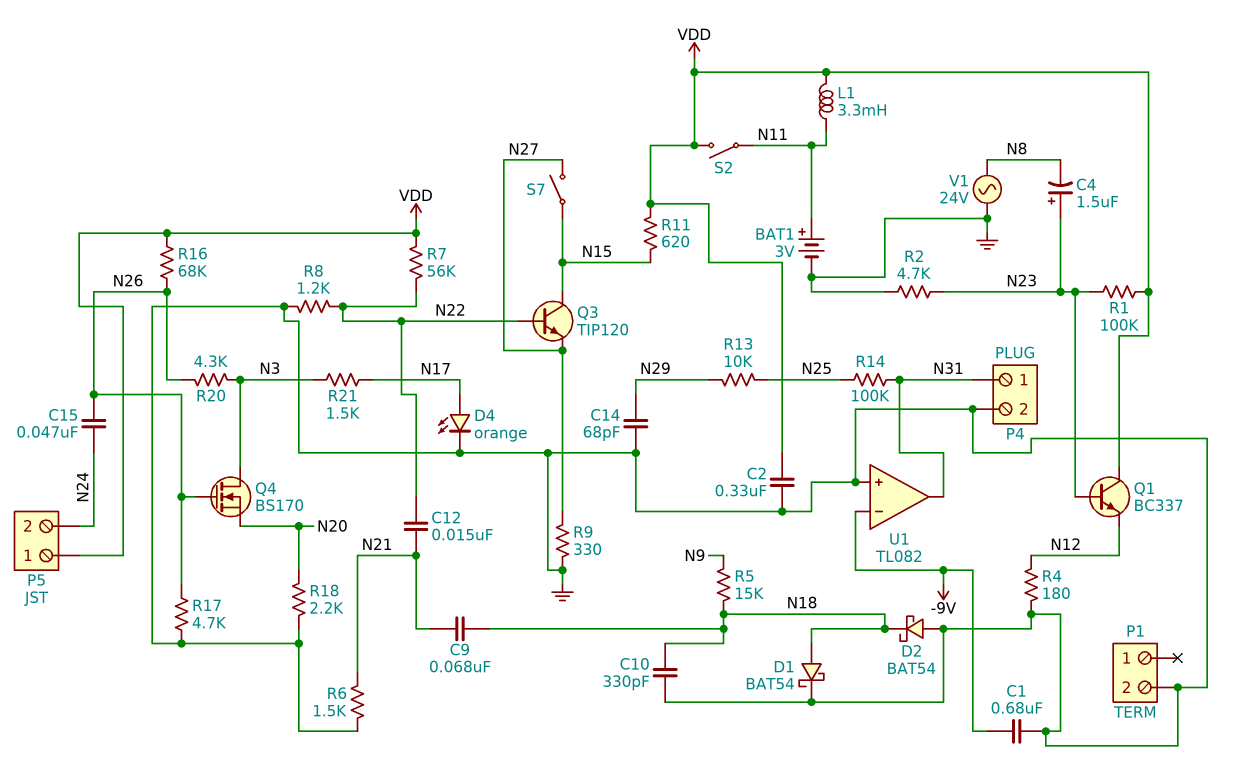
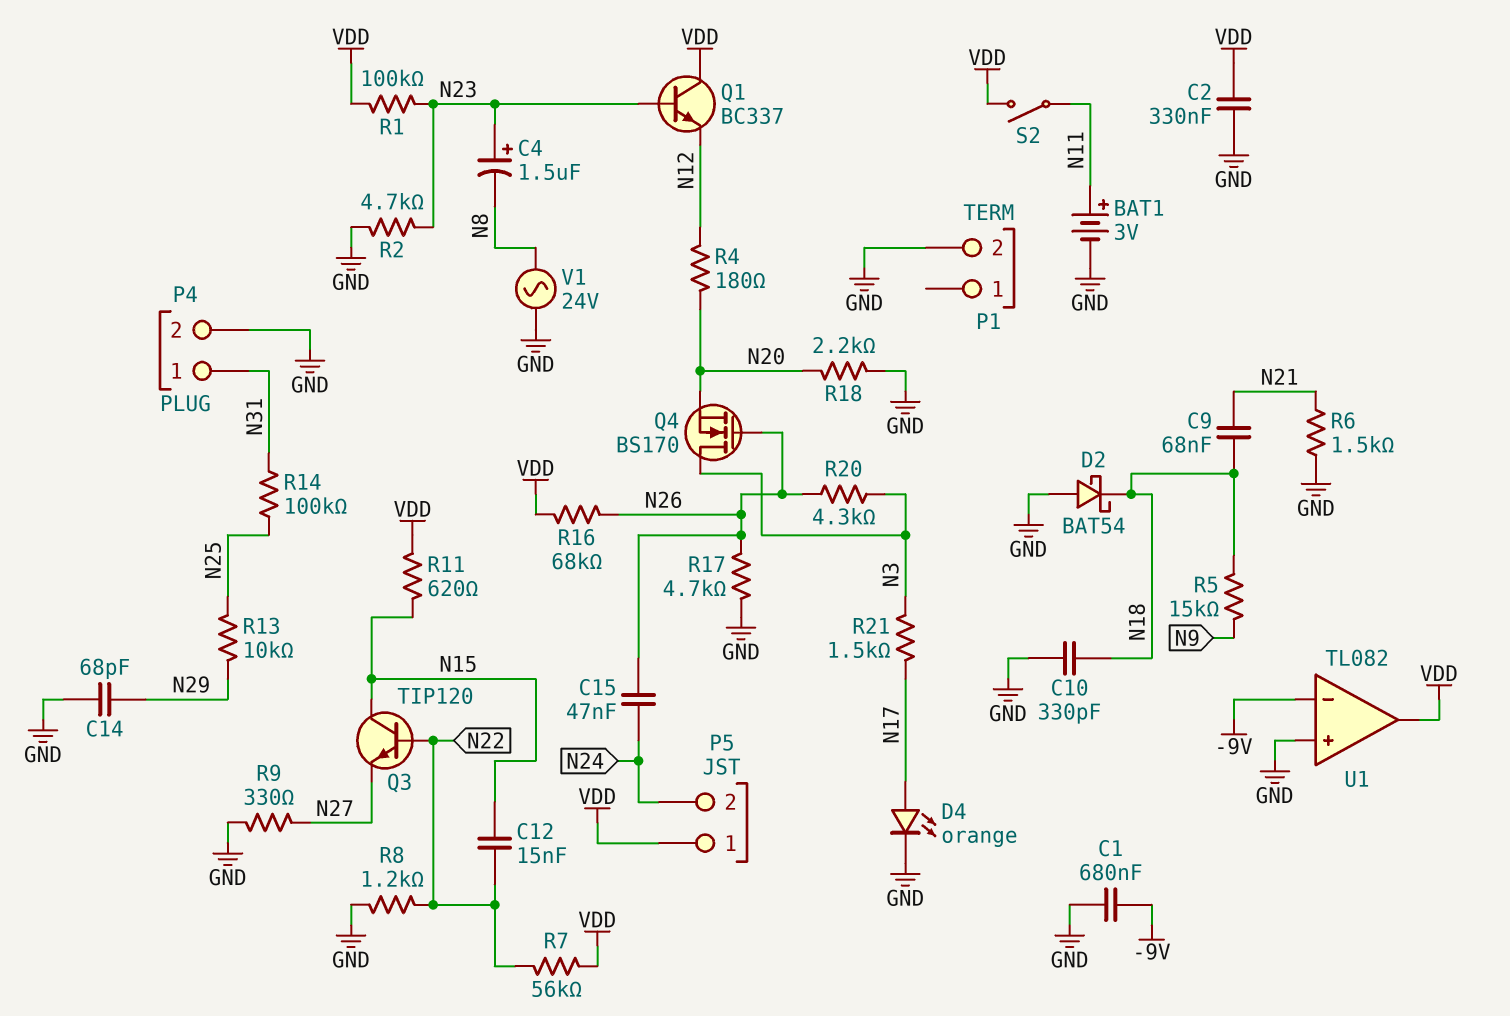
C12: 15nF (N21, N22) -> 15nF (N15, N22)
D1: schottky BAT54 (A N18, K GND) -> none
L1: 3.3mH (N11, VDD) -> none
R4: 180 (GND, N12) -> 180 (N12, N20)
S7: switch (N15, N27) -> none
U1 pin out: N31 -> VDD

